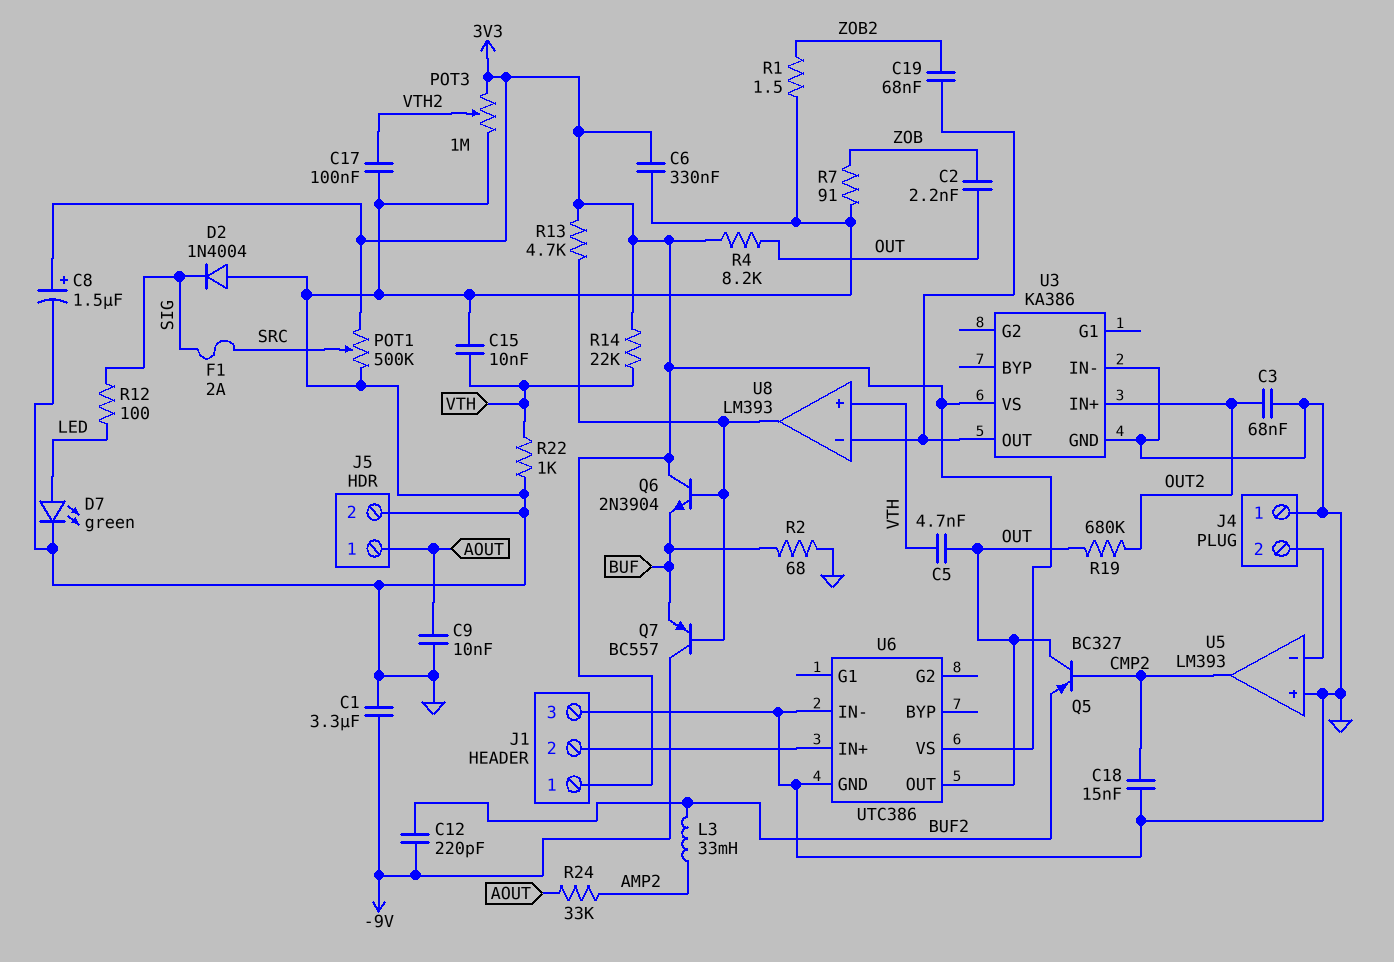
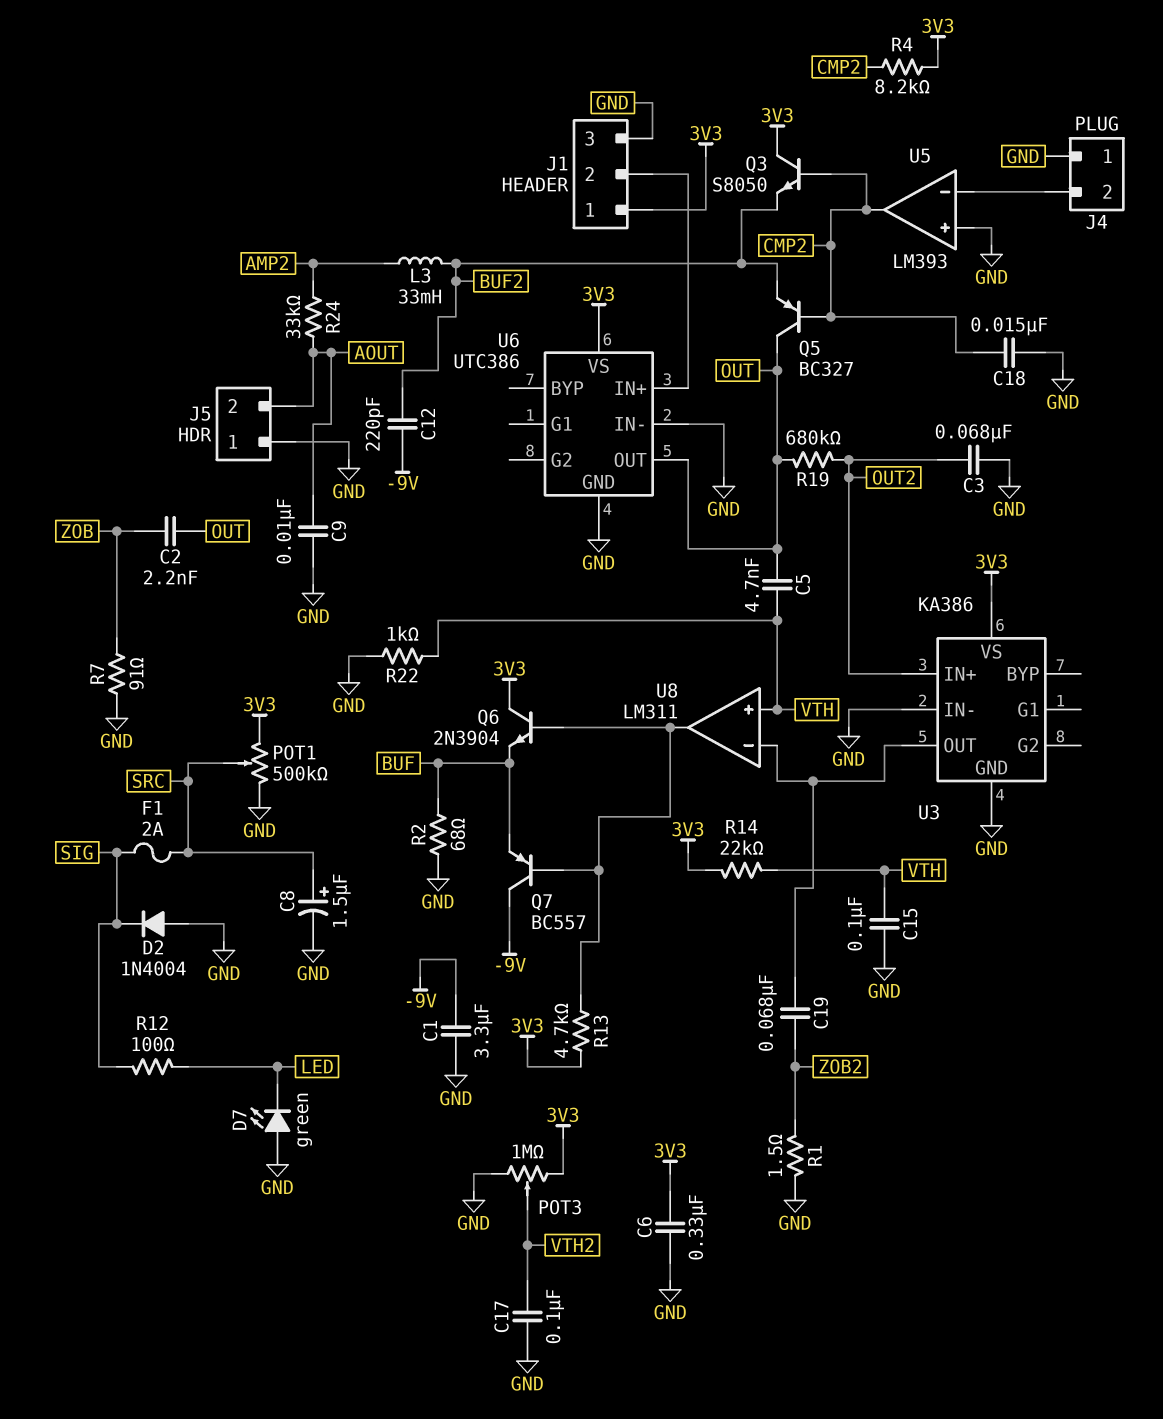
C8: 1.5uF (plus 3V3, minus GND) -> 1.5uF (plus SRC, minus GND)
C15: 10nF (GND, VTH) -> 100nF (GND, VTH)
D7: LED green (A LED, K GND) -> LED green (A GND, K LED)
J5 pin 1: AOUT -> GND
J5 pin 2: GND -> AOUT
Q3: none -> NPN S8050 (B CMP2, C 3V3, E BUF2)
R4: 8.2k (3V3, OUT) -> 8.2k (3V3, CMP2)
U8: LM393 -> LM311

